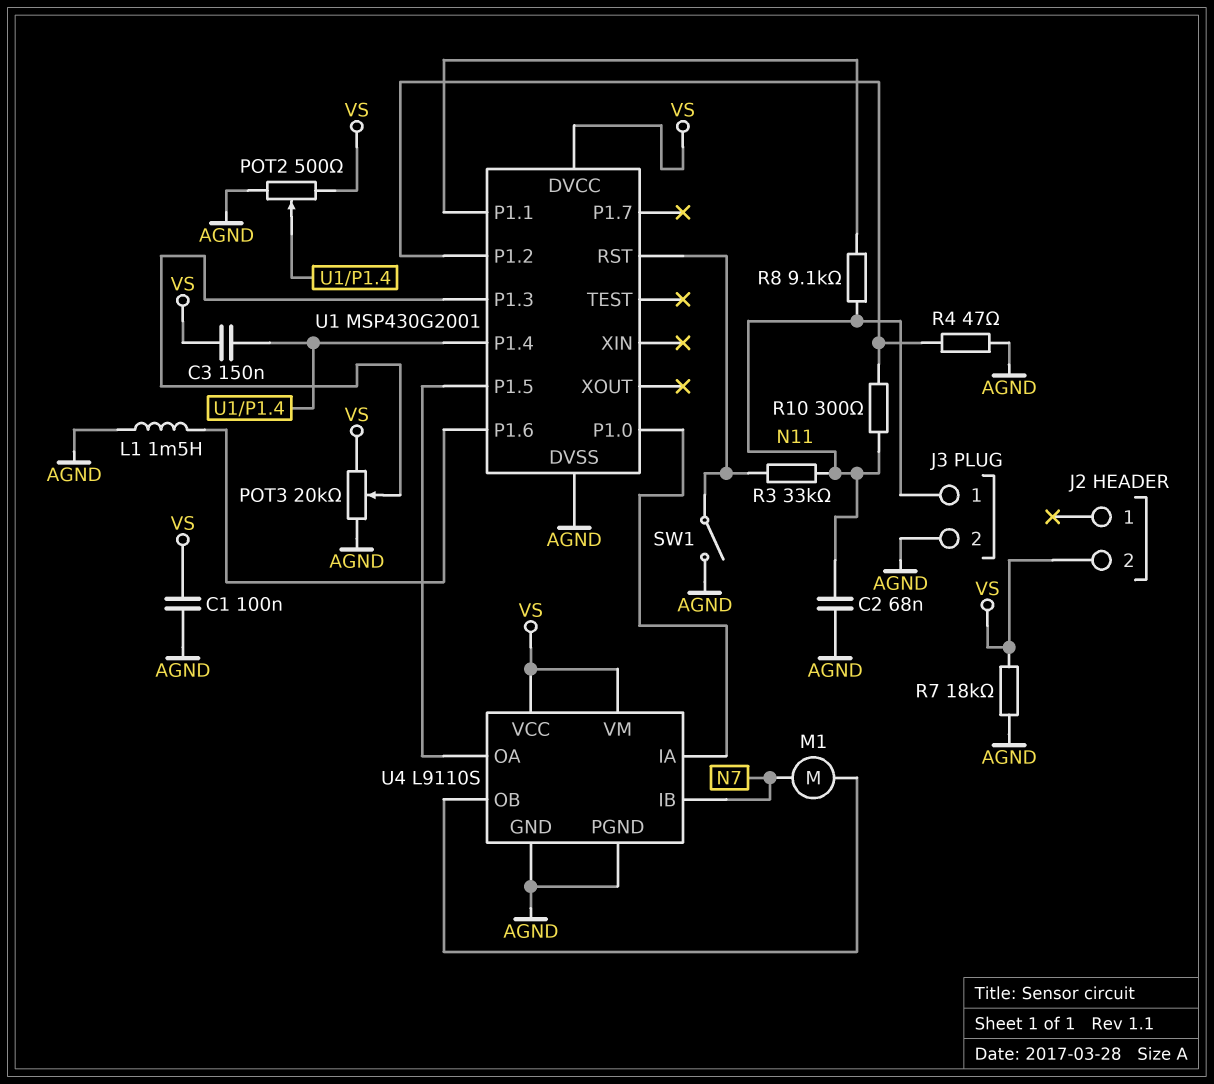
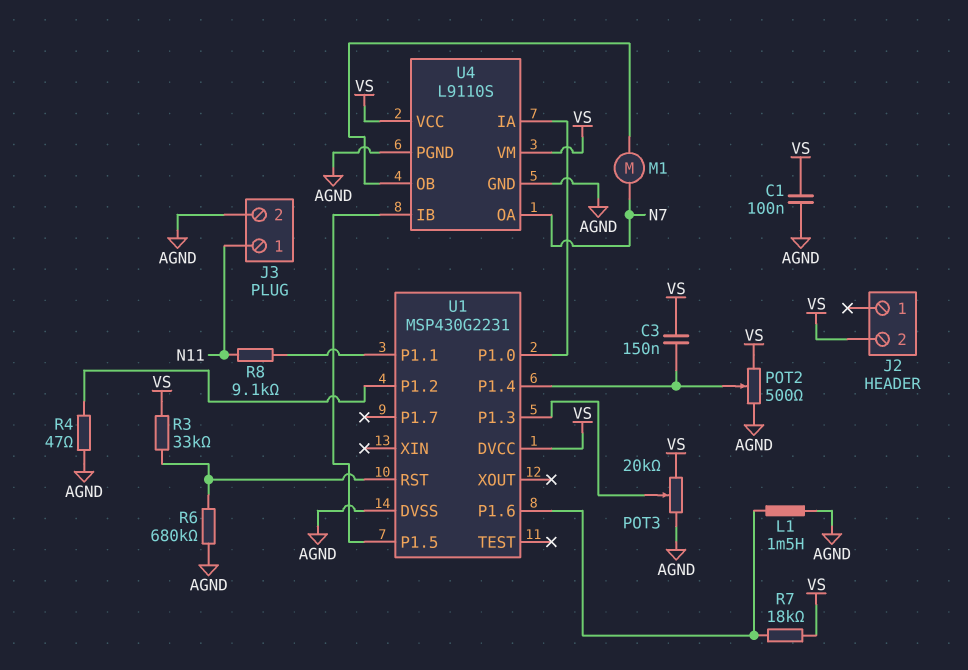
C2: 68nF (AGND, N11) -> none
R3: 33k (N11, U1/RST) -> 33k (U1/RST, VS)
R6: none -> 680k (AGND, U1/RST)
R7: 18k (AGND, VS) -> 18k (U1/P1.6, VS)
R10: 300 (N11, U1/P1.2) -> none
SW1: switch (AGND, U1/RST) -> none
U1: MSP430G2001 -> MSP430G2231
U4 pin IB: N7 -> U1/P1.5
U4 pin OA: U1/P1.5 -> N7

